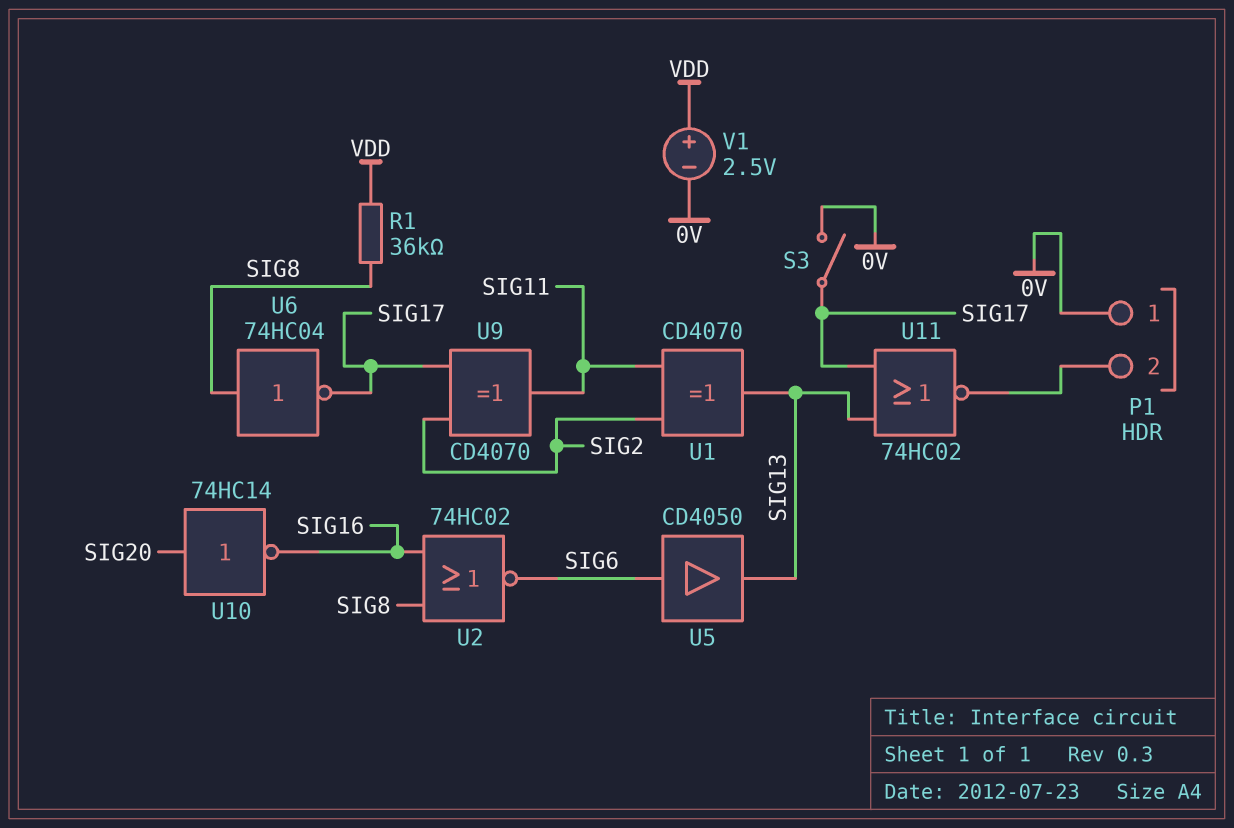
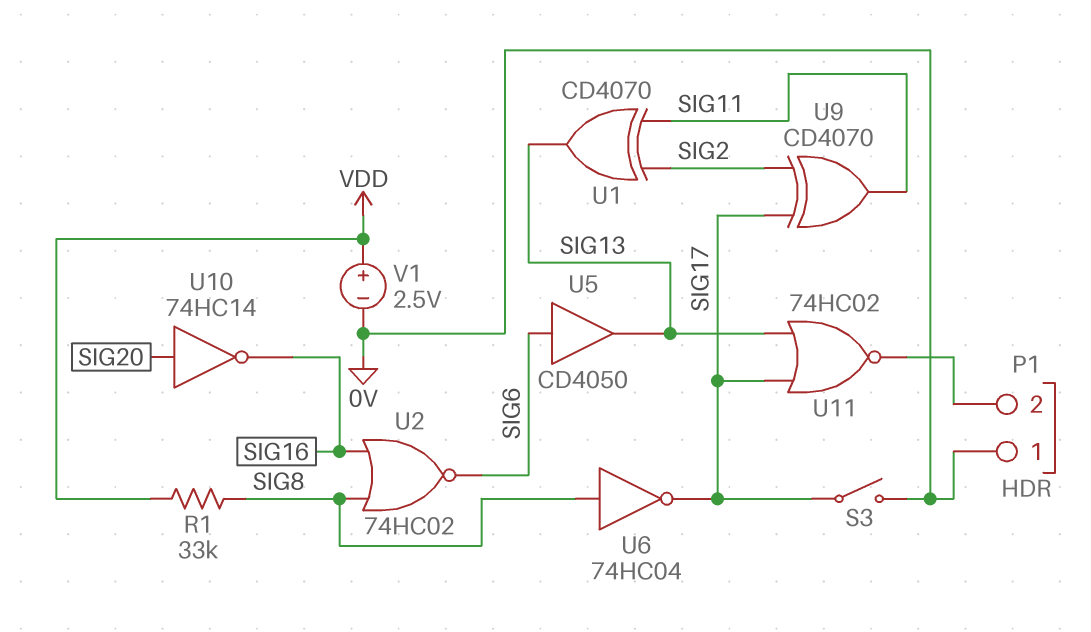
R1: 36k (SIG8, VDD) -> 33k (SIG8, VDD)

